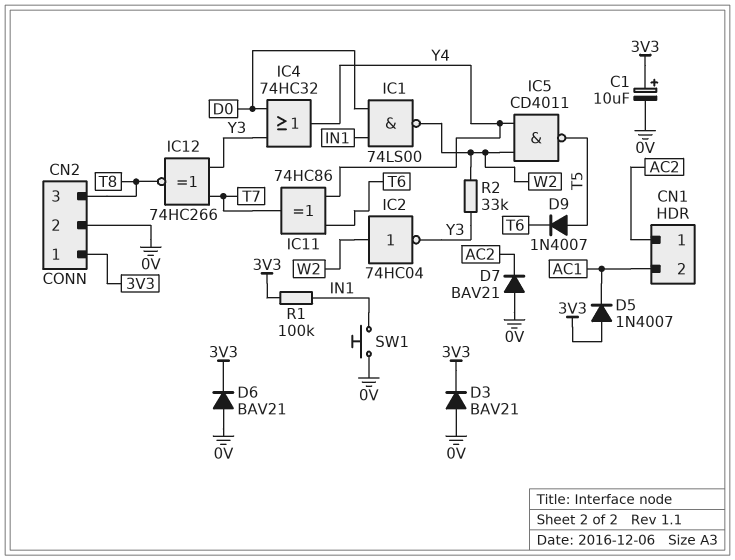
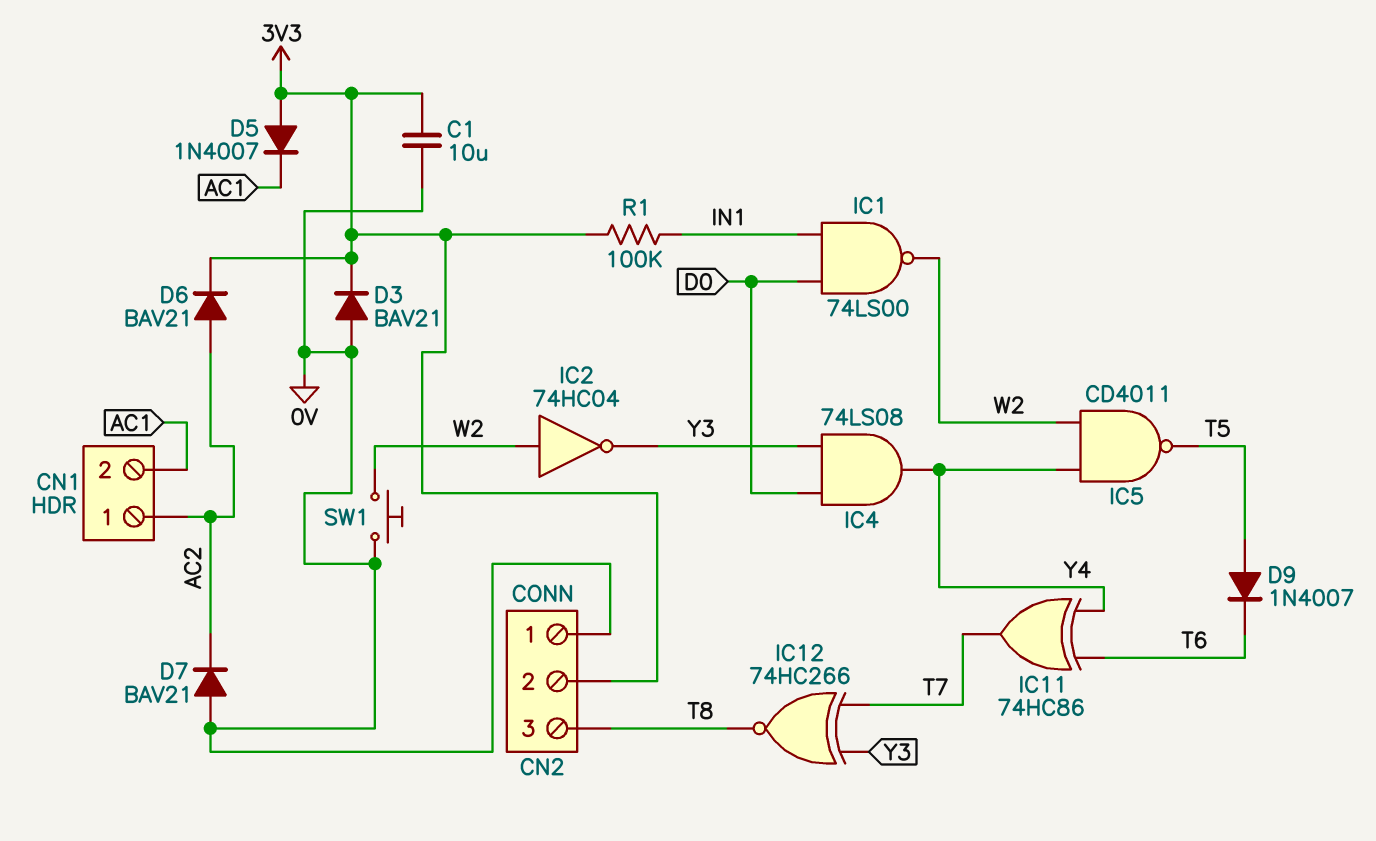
C1: 10uF (plus 3V3, minus 0V) -> 10uF (0V, 3V3)
CN2 pin 1: 3V3 -> 0V
CN2 pin 2: 0V -> 3V3
D6: diode BAV21 (A 0V, K 3V3) -> diode BAV21 (A AC2, K 3V3)
IC4: OR 74HC32 (in D0, in Y3, out Y4) -> AND 74LS08 (in D0, in Y3, out Y4)
R2: 33k (W2, Y3) -> none
SW1: button (0V, IN1) -> button (0V, W2)

